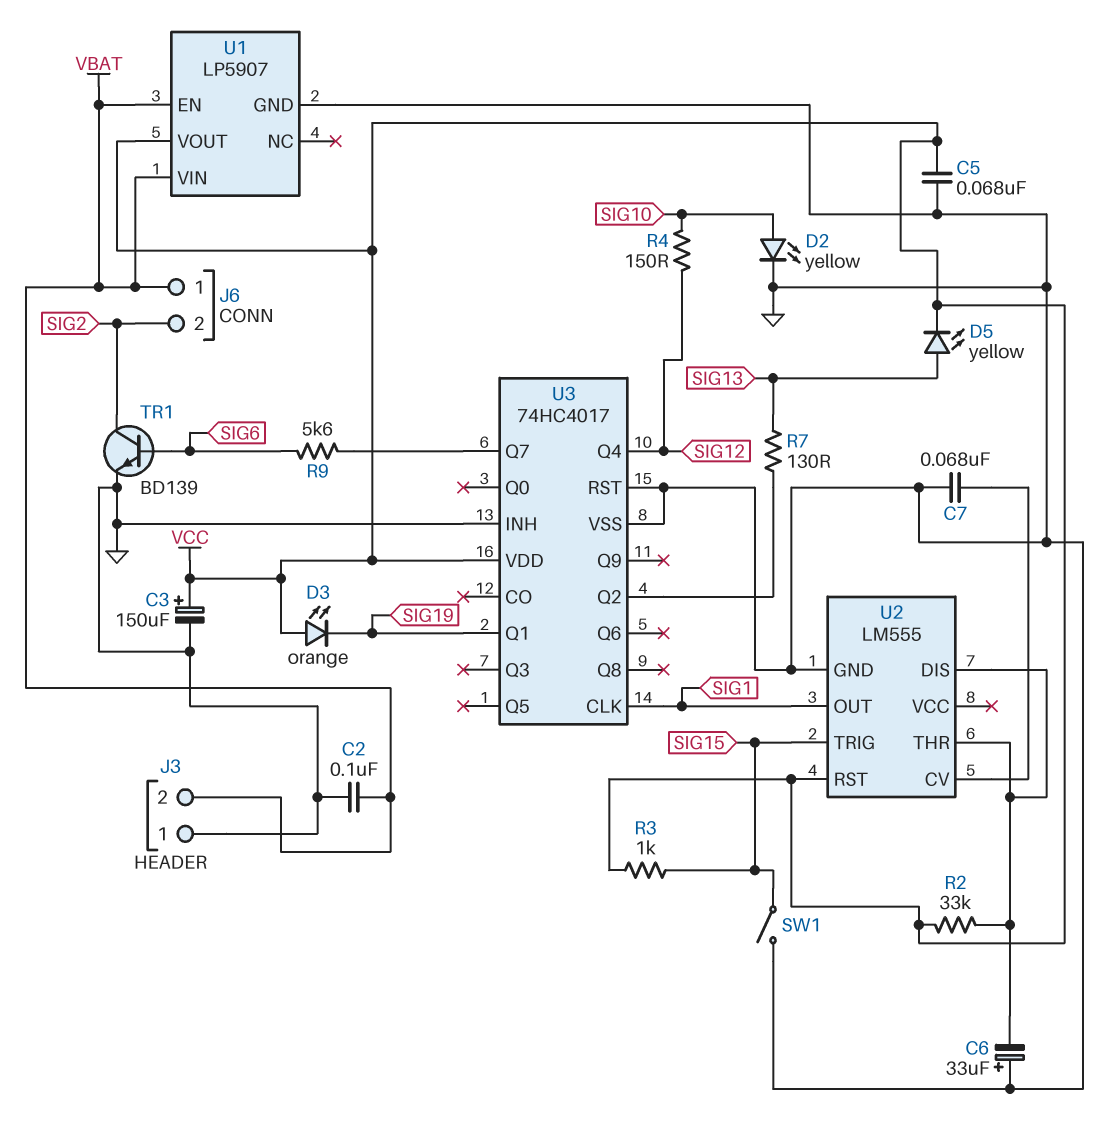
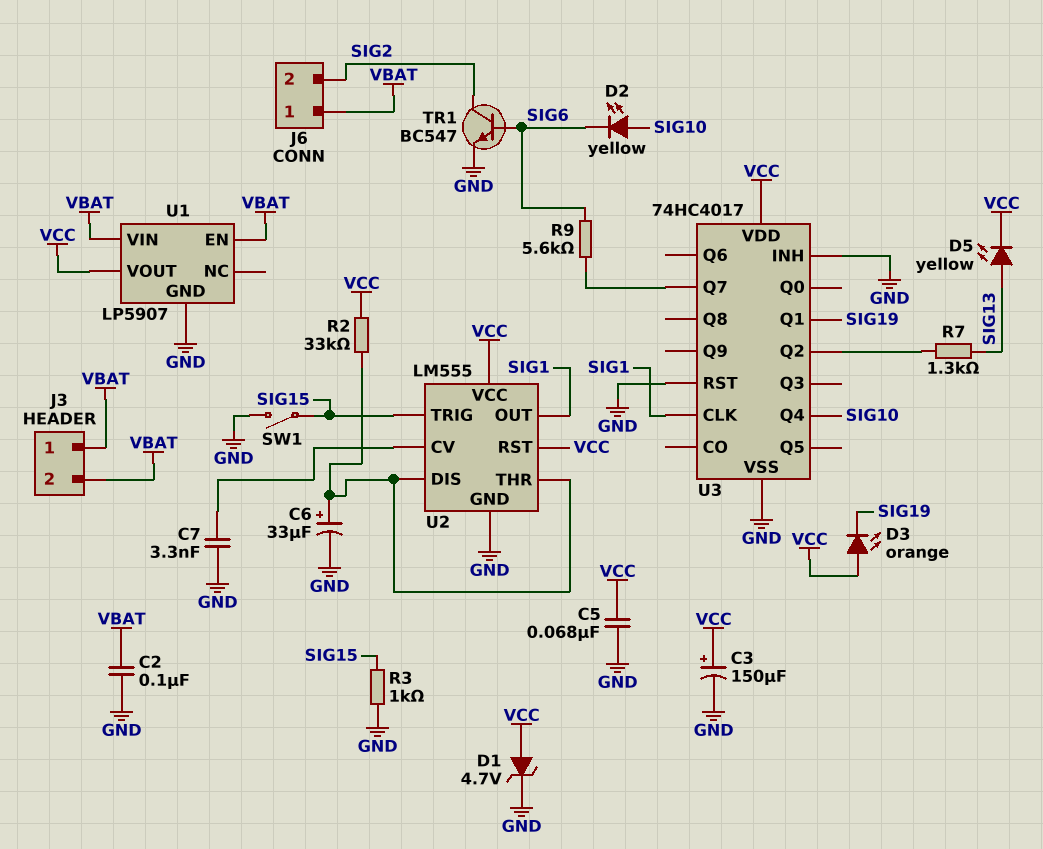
C6: 33uF (plus GND, minus U2/DIS) -> 33uF (plus U2/DIS, minus GND)
C7: 68nF (GND, U2/CV) -> 3.3nF (GND, U2/CV)
D1: none -> zener 4.7V (A VCC, K GND)
D2: LED yellow (A SIG10, K GND) -> LED yellow (A SIG10, K SIG6)
J3 pin 1: GND -> VBAT
R3: 1k (SIG15, VCC) -> 1k (GND, SIG15)
R4: 150 (SIG10, SIG12) -> none
R7: 130 (SIG13, U3/Q2) -> 1.3k (SIG13, U3/Q2)
TR1: NPN BD139 (B SIG6, C SIG2, E GND) -> NPN BC547 (B SIG6, C SIG2, E GND)
U2 pin VCC: none -> VCC
U3 pin Q4: SIG12 -> SIG10

